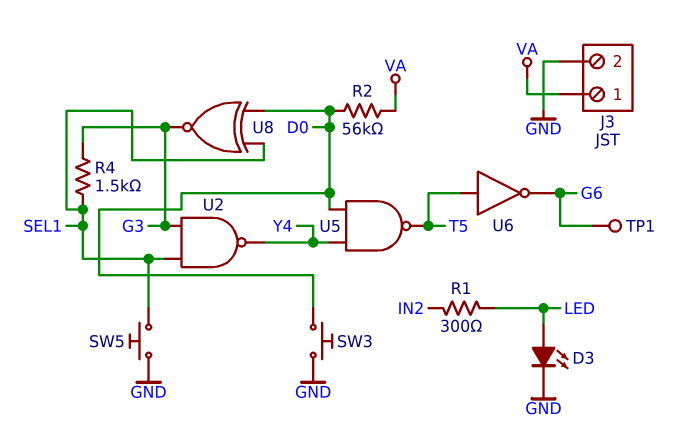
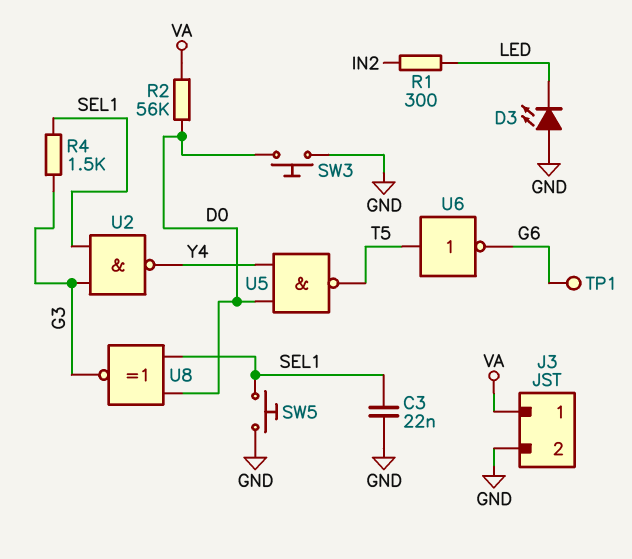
C3: none -> 22nF (GND, SEL1)
D3: LED (A LED, K GND) -> LED (A GND, K LED)

